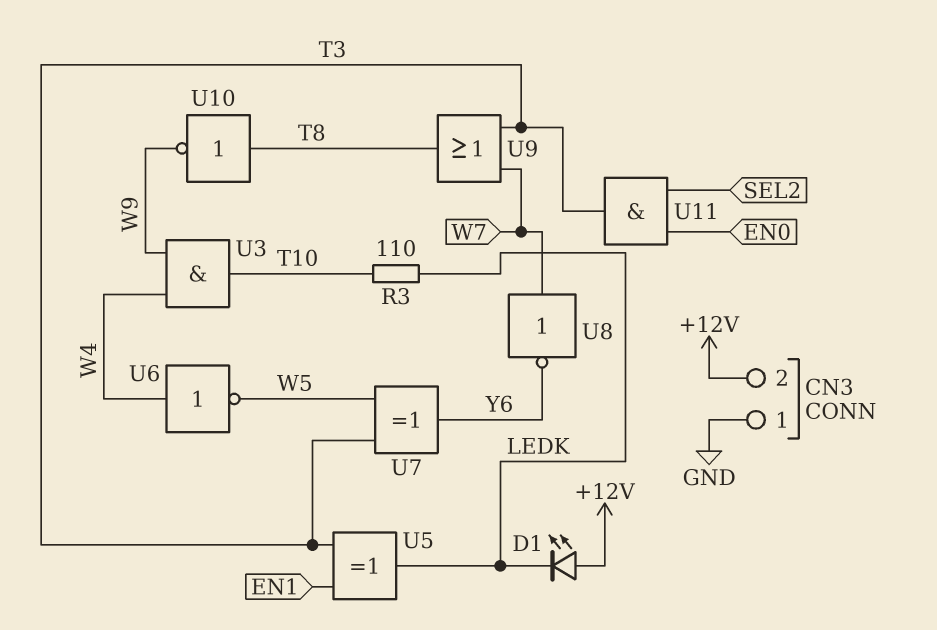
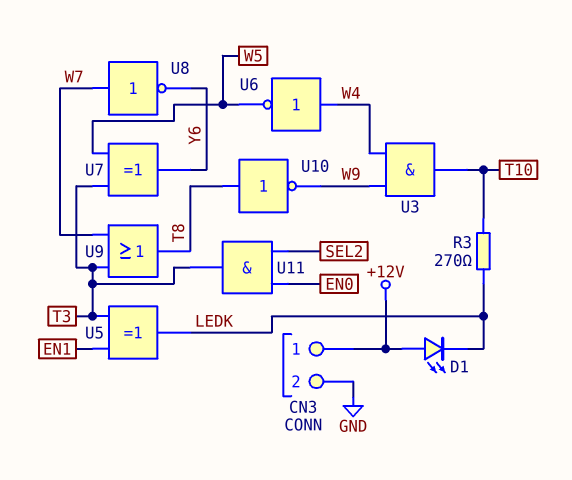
CN3 pin 1: GND -> +12V
CN3 pin 2: +12V -> GND
R3: 110 (LEDK, T10) -> 270 (LEDK, T10)

